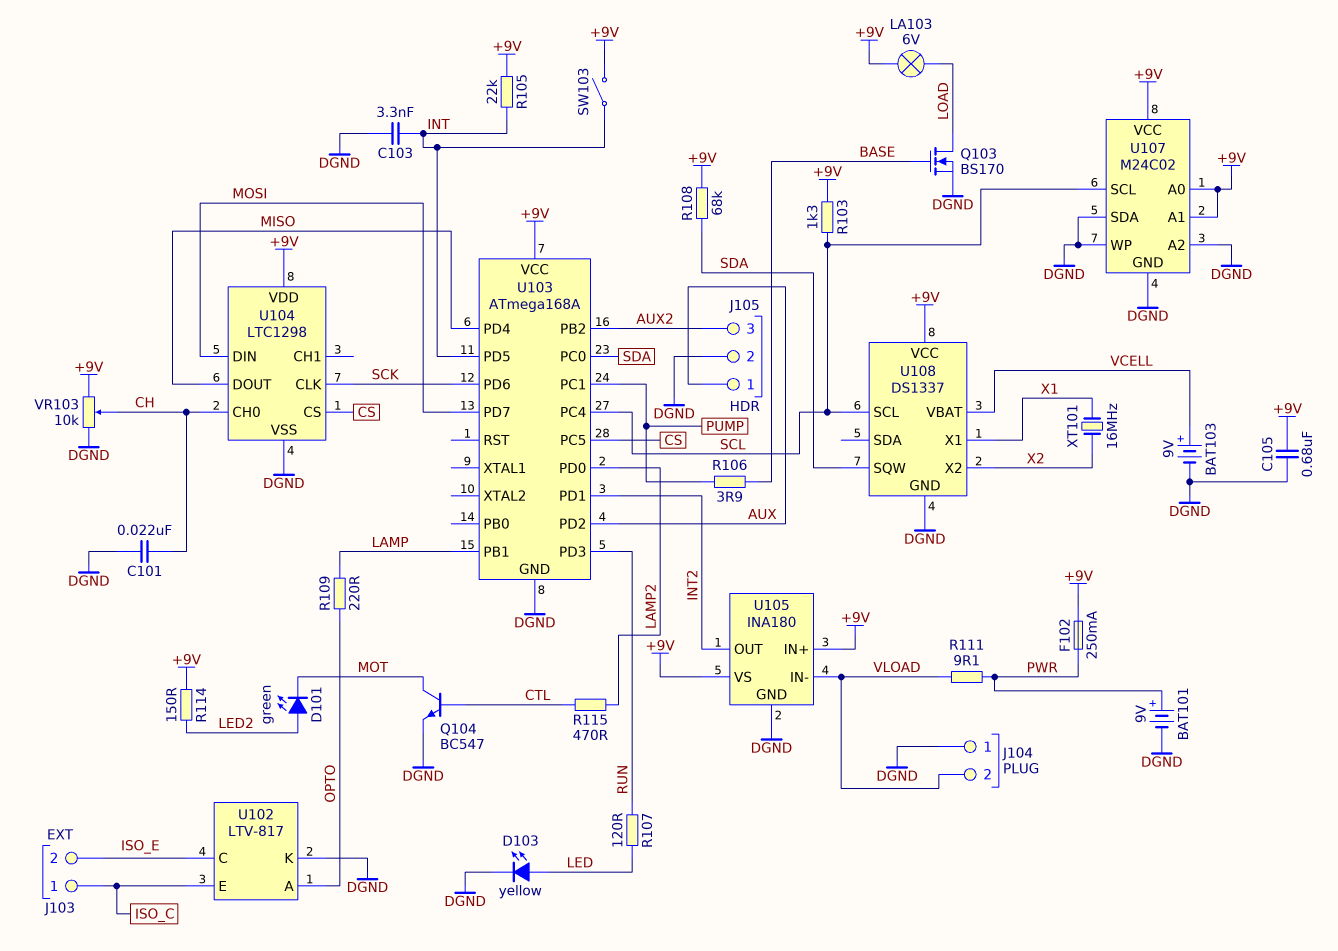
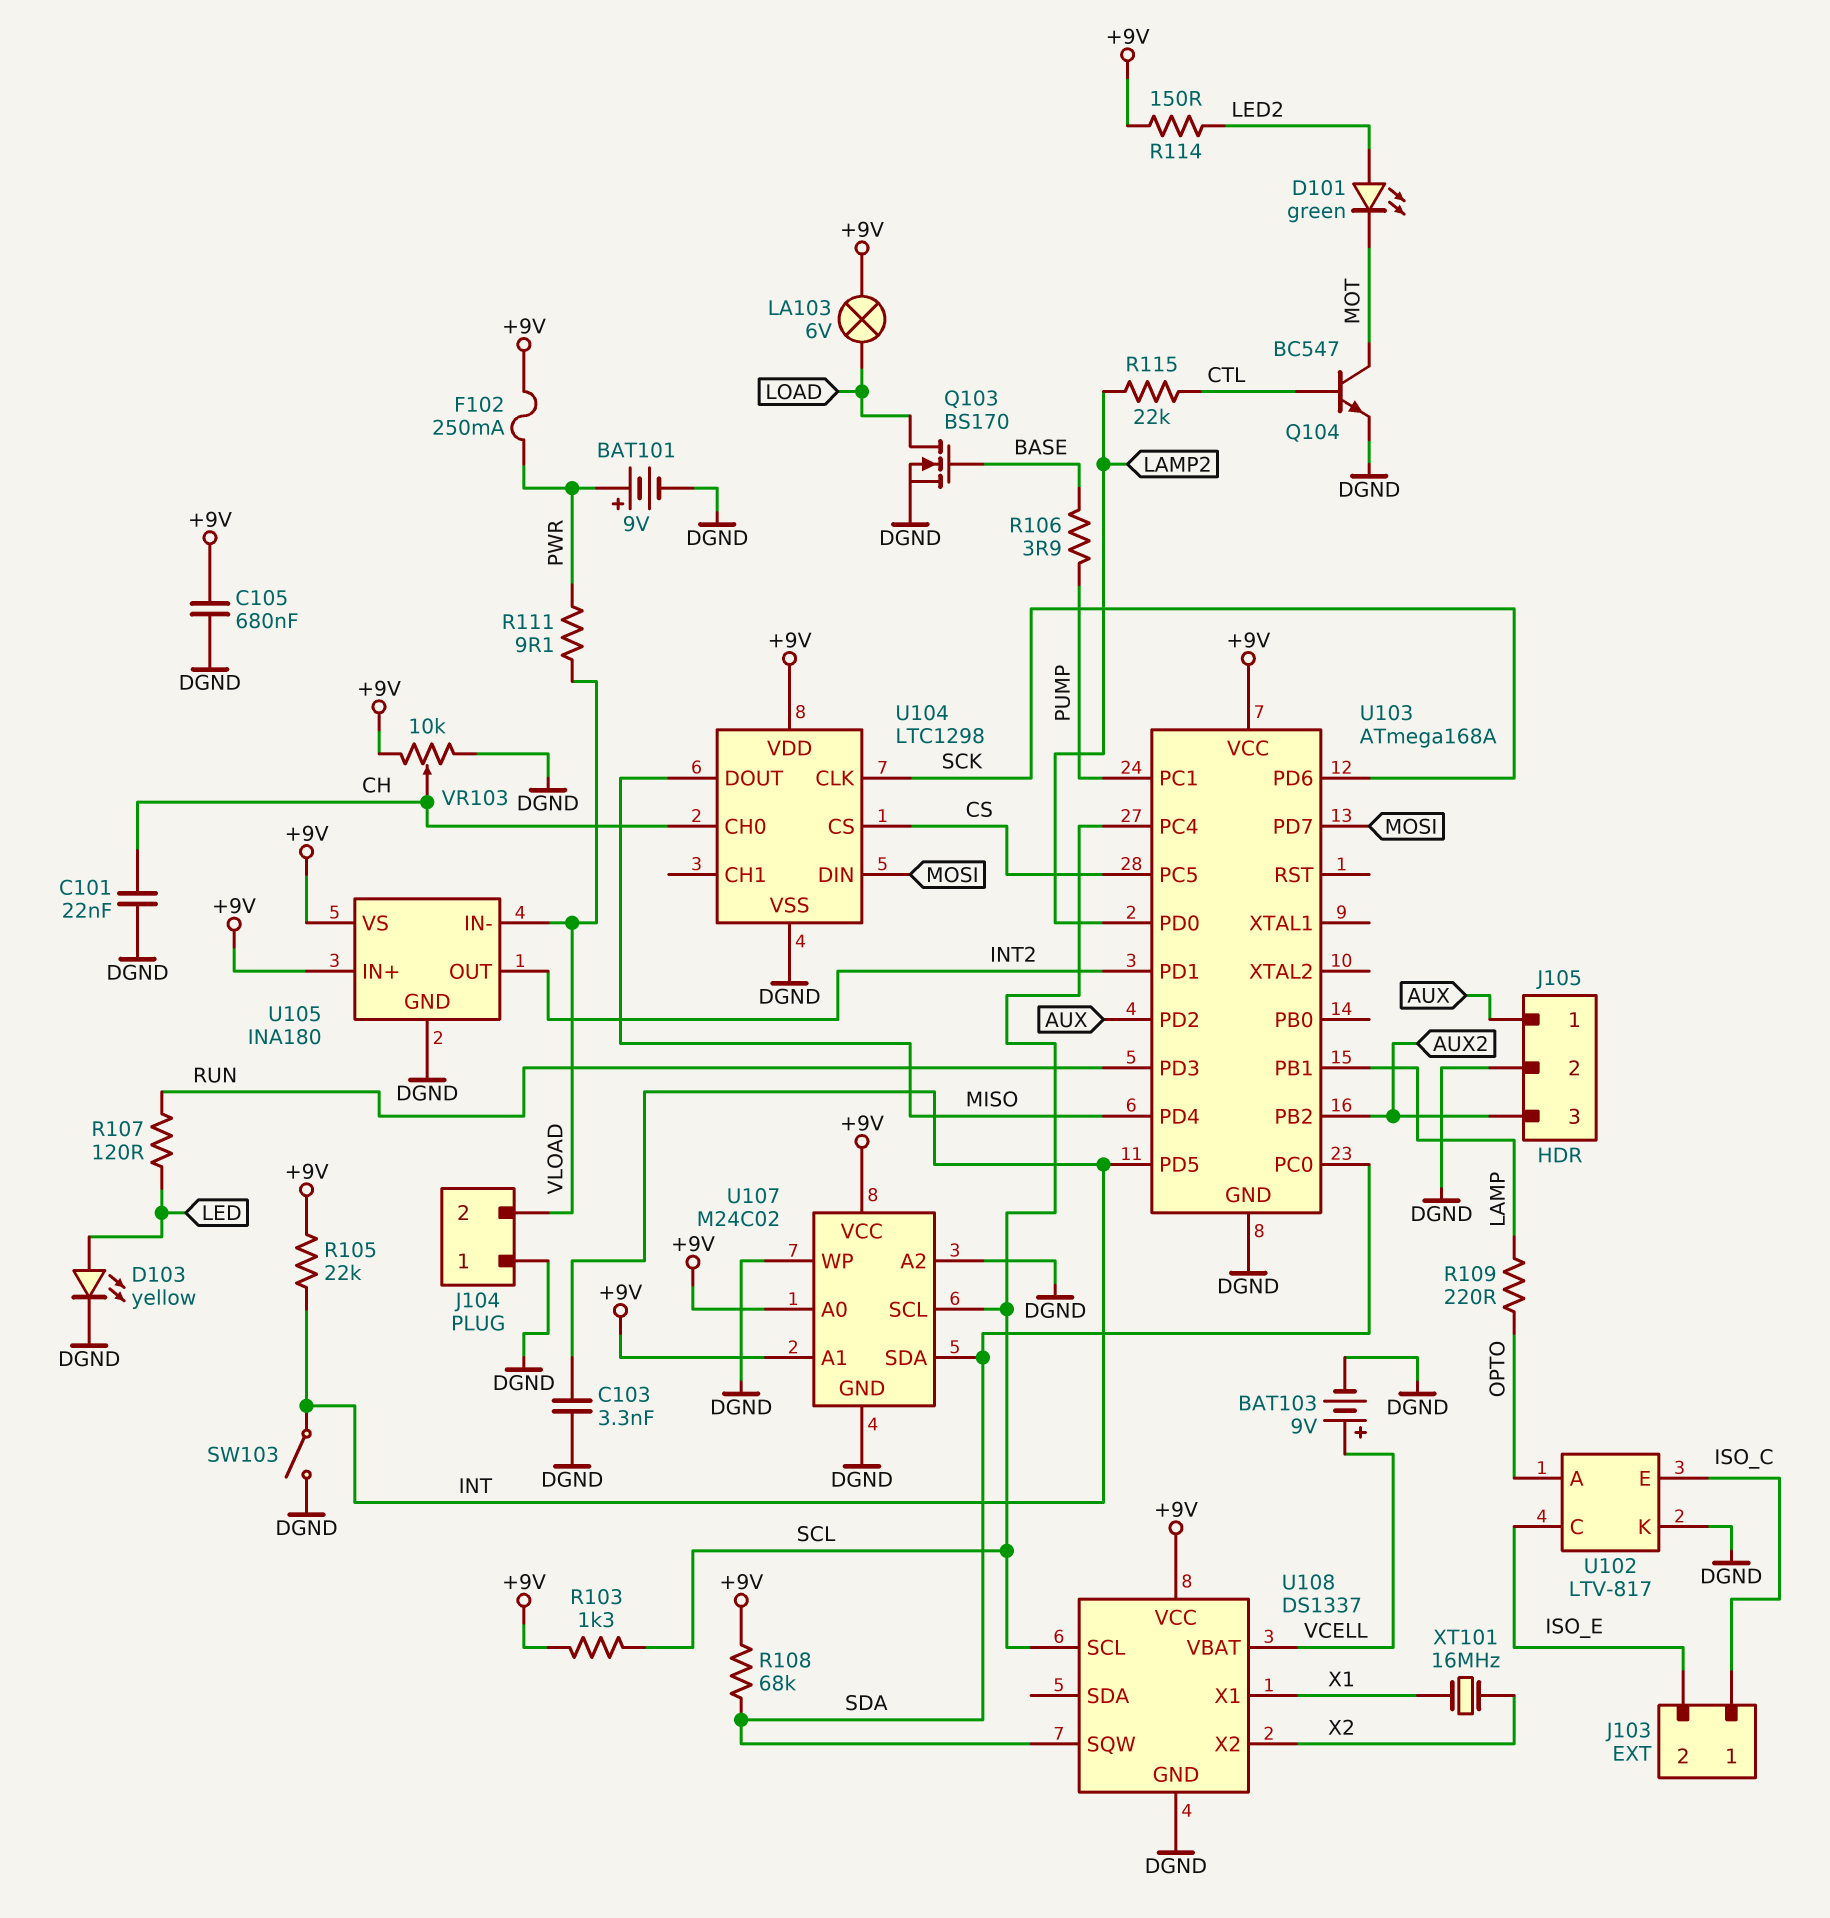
R115: 470 (CTL, LAMP2) -> 22k (CTL, LAMP2)
SW103: switch (+9V, INT) -> switch (DGND, INT)
U107 pin SDA: DGND -> SDA

